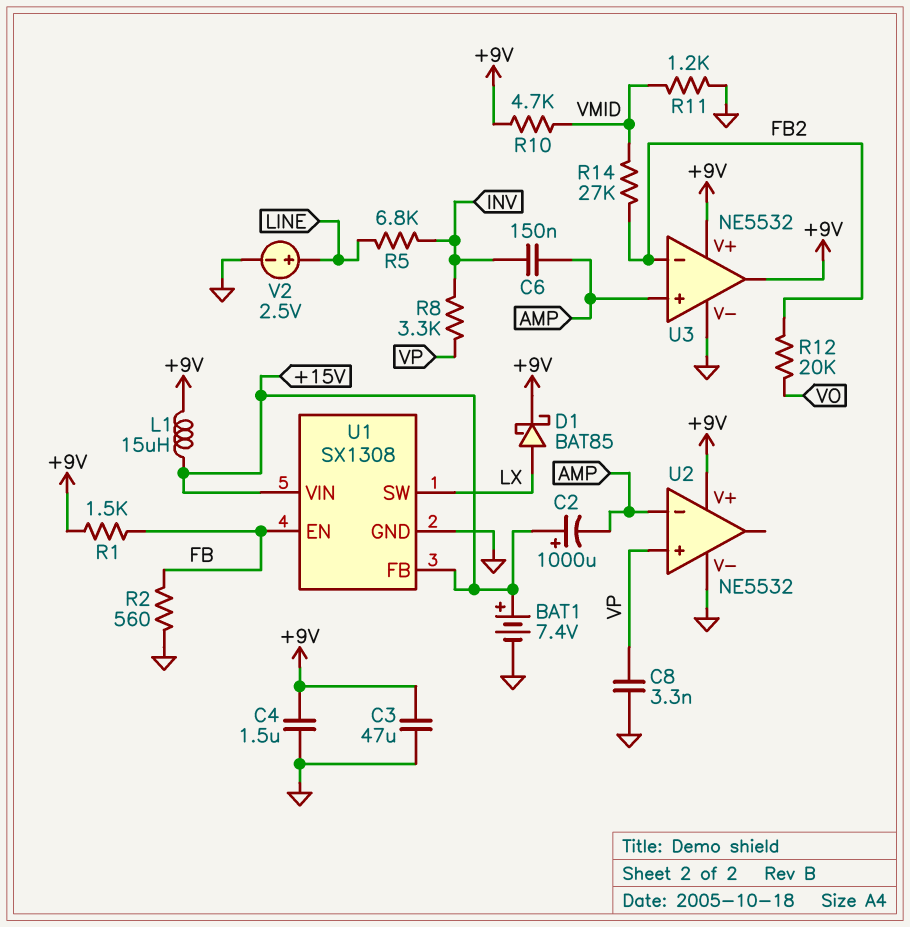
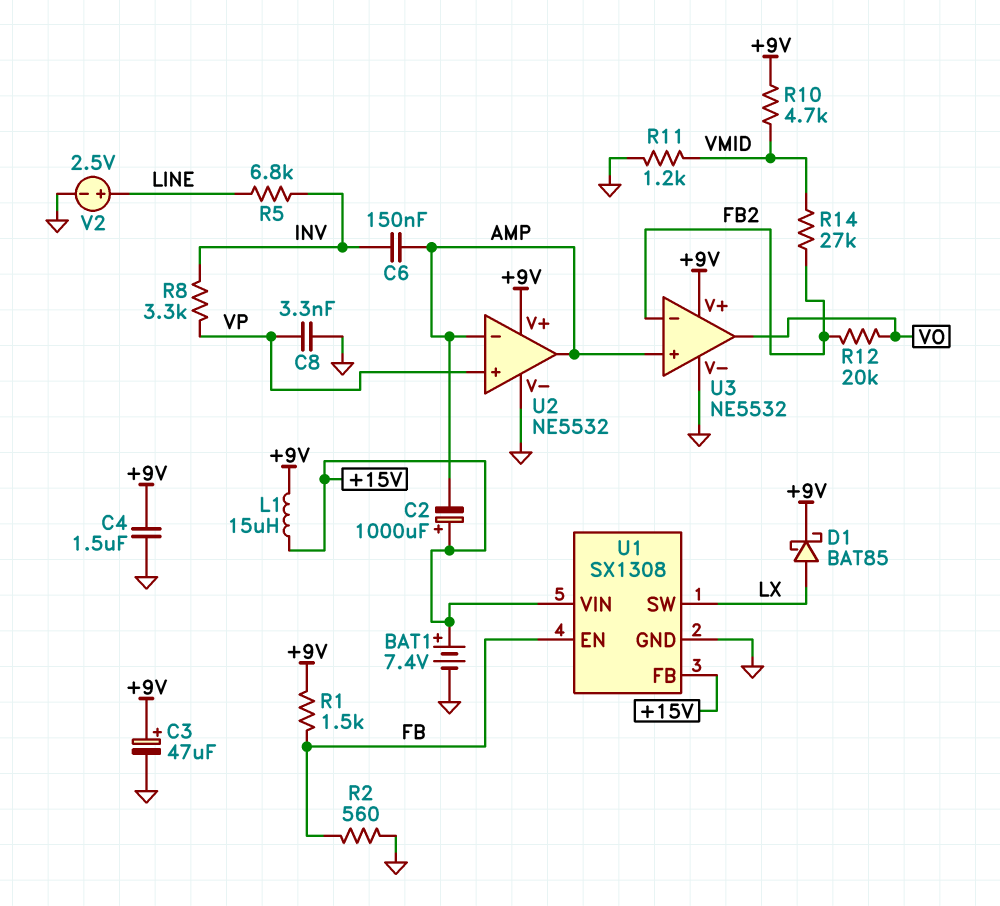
C3: 47uF (+9V, GND) -> 47uF (plus +9V, minus GND)
U2 pin out: none -> AMP
U3 pin out: +9V -> VO

